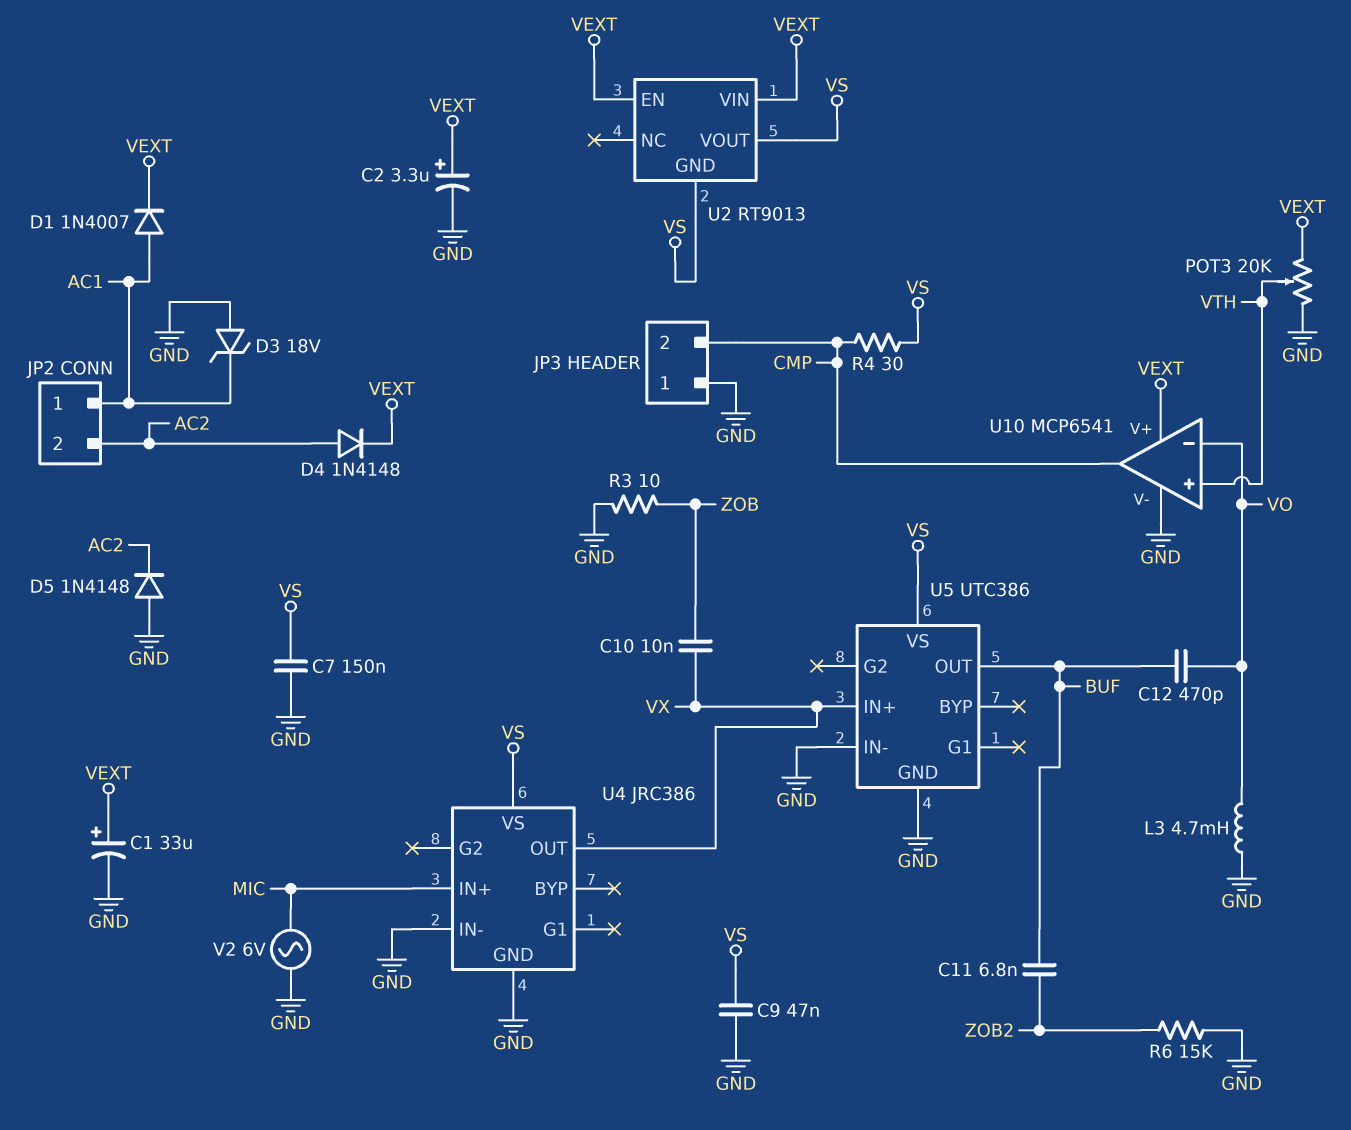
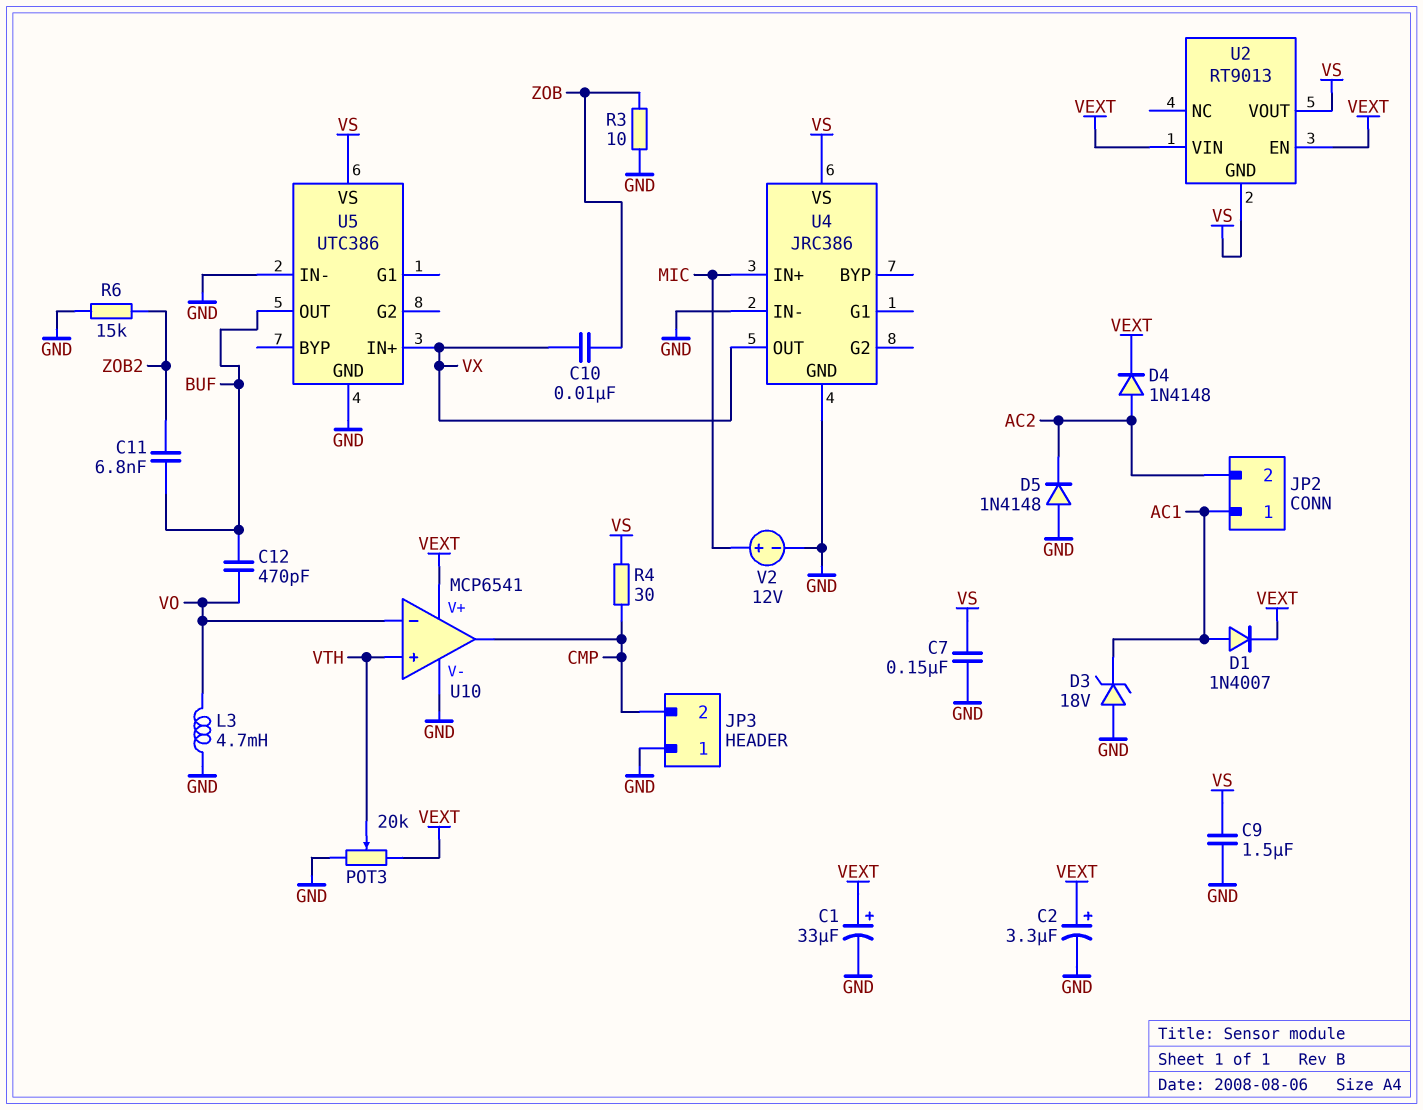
C9: 47nF (GND, VS) -> 1.5uF (GND, VS)
V2: AC 6V (GND, MIC) -> 12V (plus MIC, minus GND)

